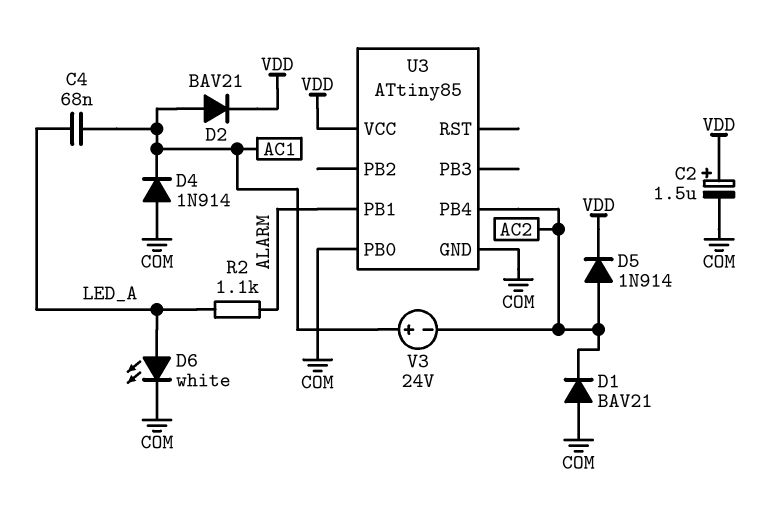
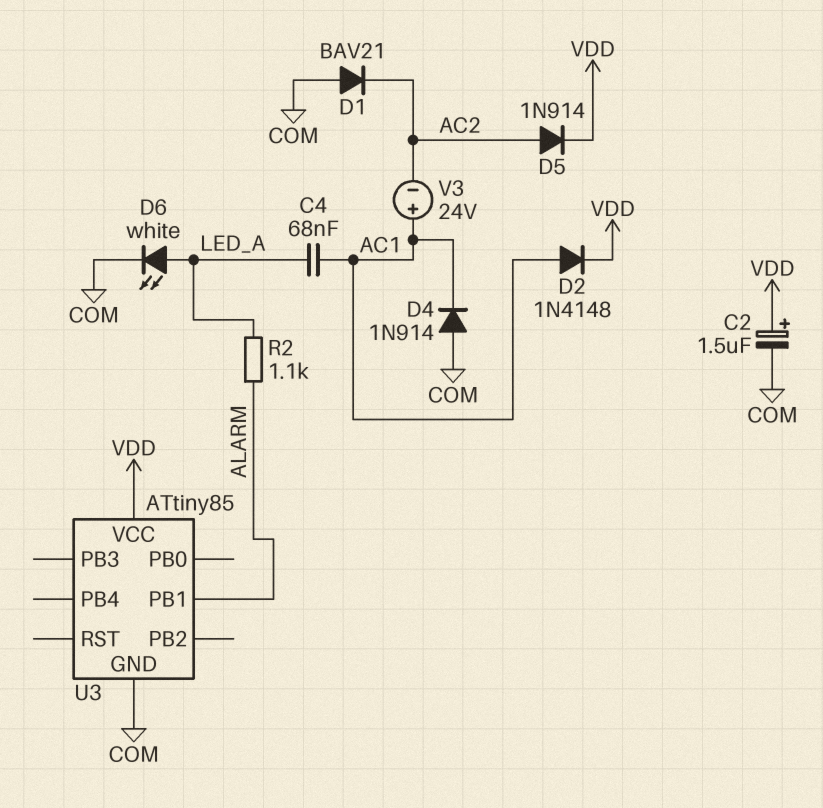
D2: diode BAV21 (A AC1, K VDD) -> diode 1N4148 (A AC1, K VDD)
U3 pin PB0: COM -> none
U3 pin PB4: AC2 -> none

